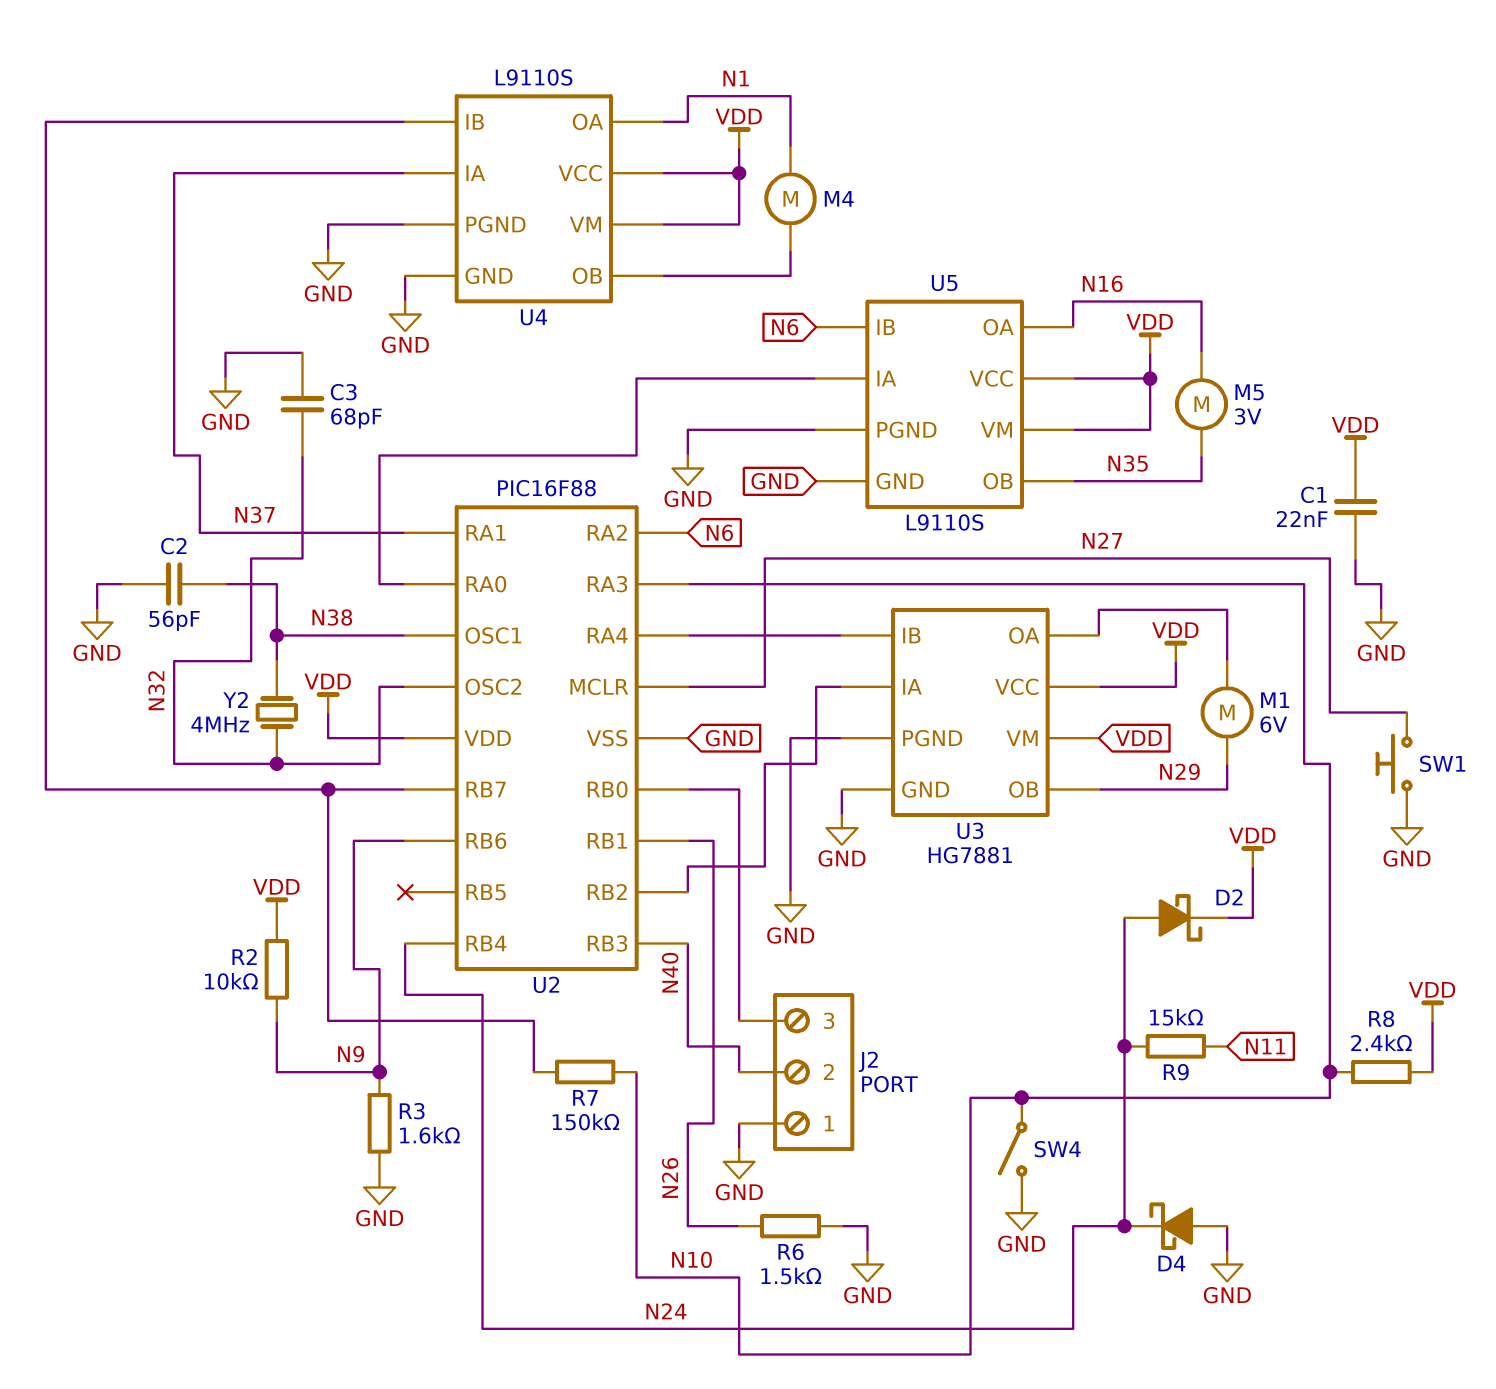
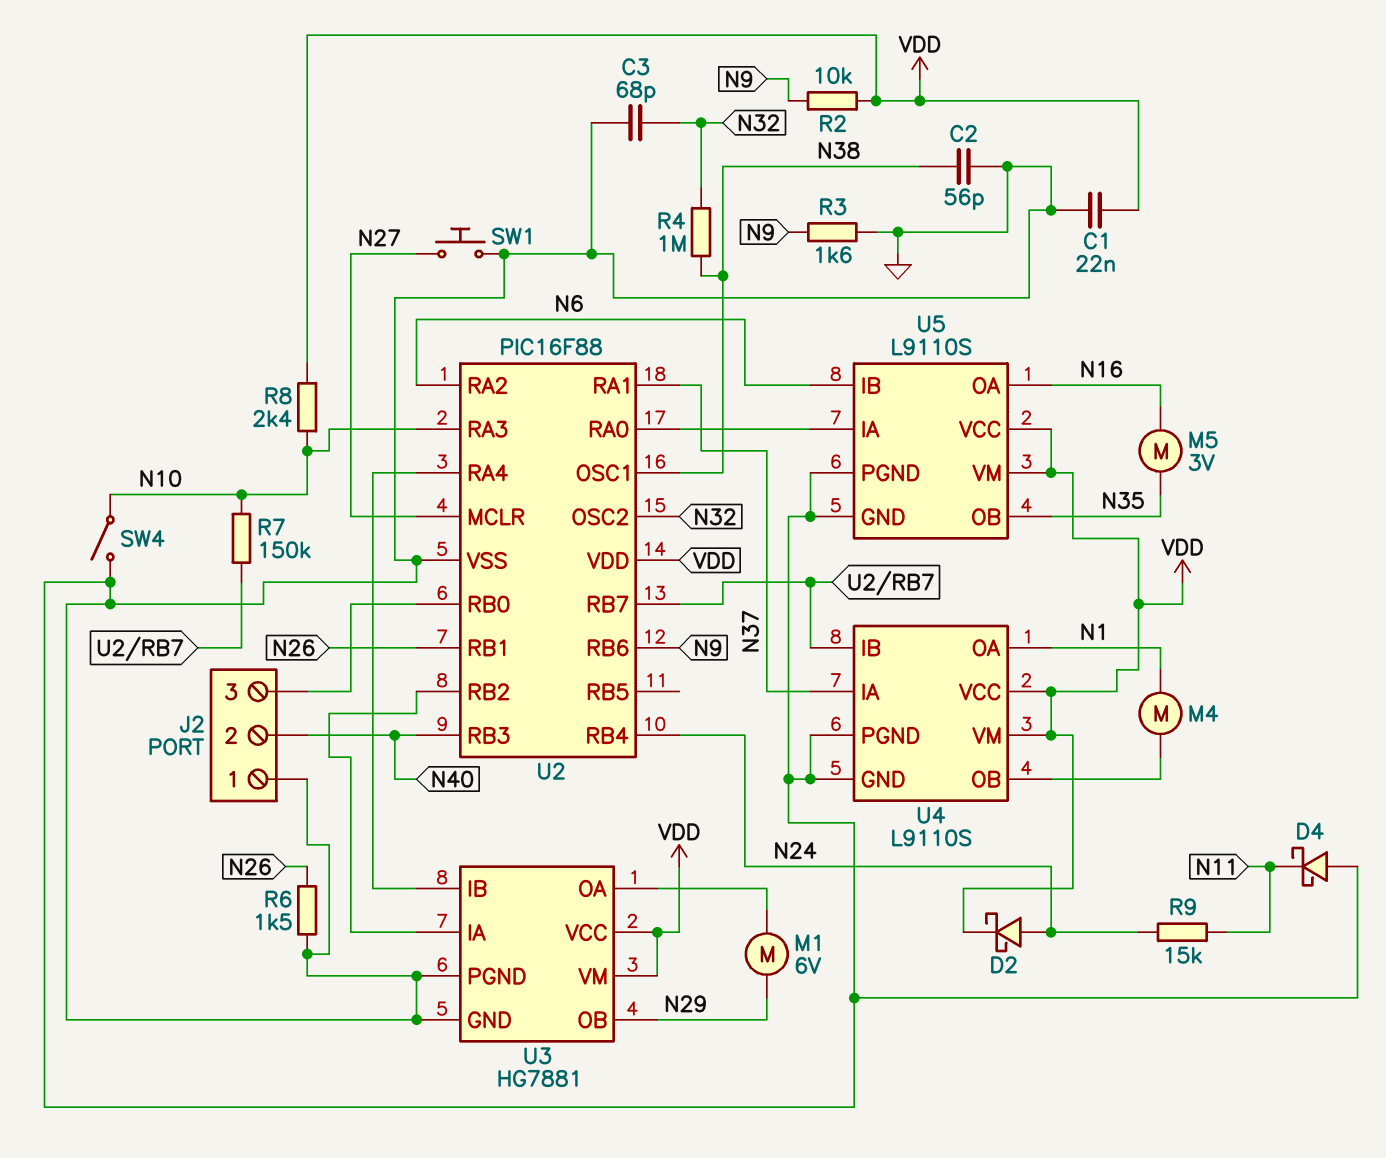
D4: schottky (A GND, K N24) -> schottky (A GND, K N11)
R4: none -> 1M (N32, N38)
Y2: 4MHz (N32, N38) -> none

